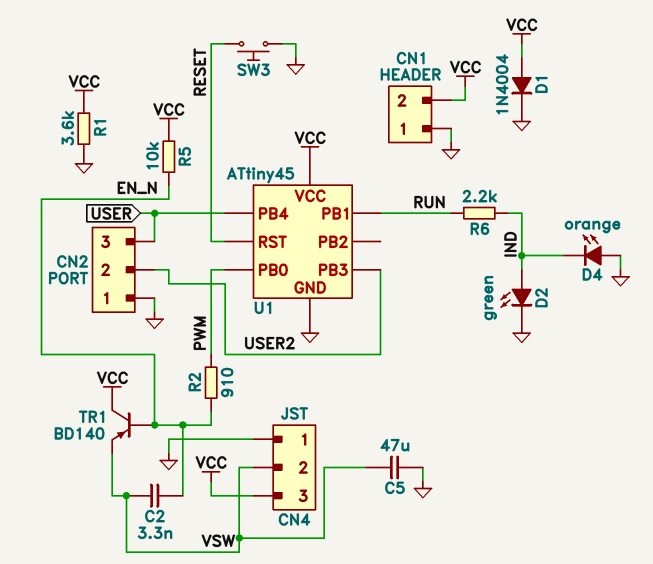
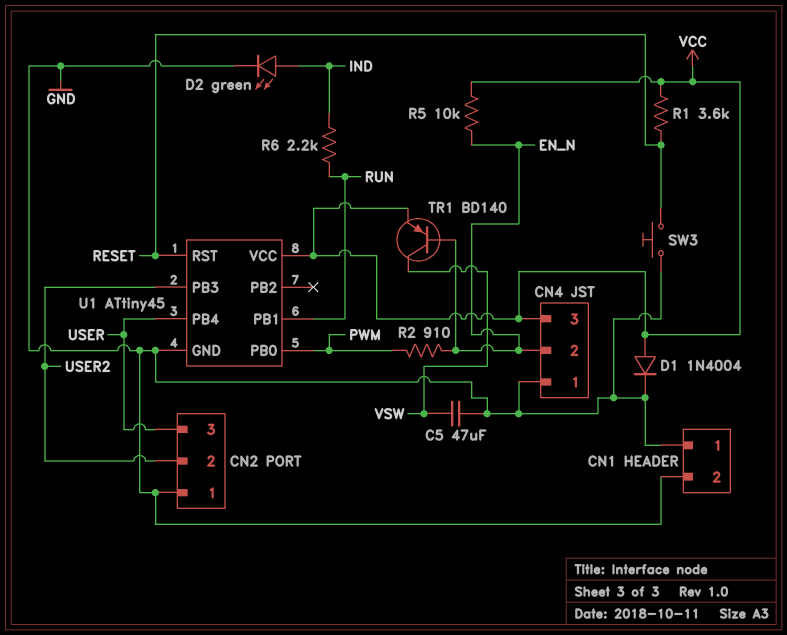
C2: 3.3nF (EN_N, VSW) -> none
CN1 pin 2: VCC -> GND
CN4 pin 2: VSW -> EN_N
D4: LED orange (A GND, K IND) -> none
R1: 3.6k (GND, VCC) -> 3.6k (RESET, VCC)
TR1: PNP BD140 (B EN_N, C VCC, E VSW) -> PNP BD140 (B EN_N, C VSW, E VCC)

